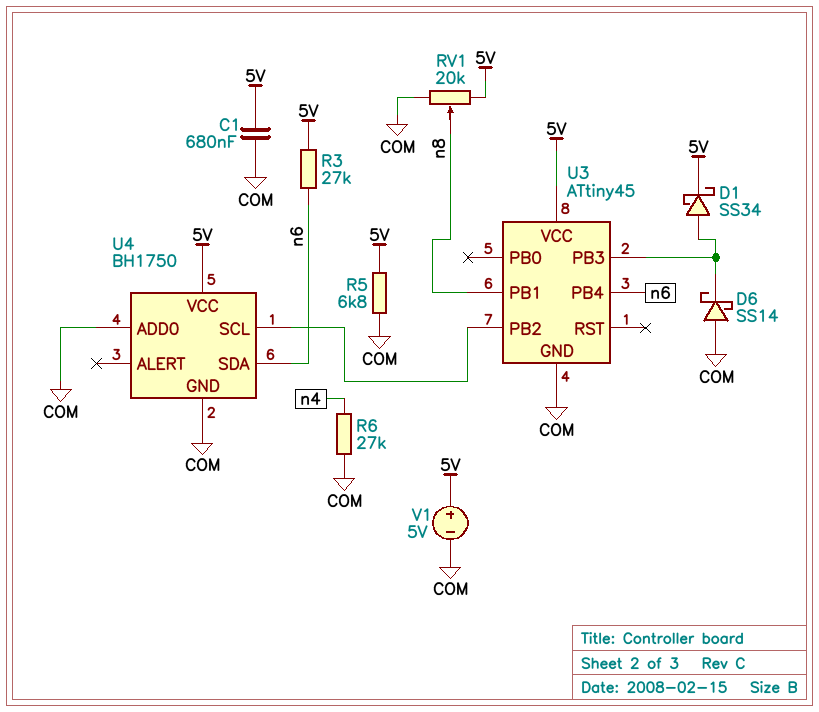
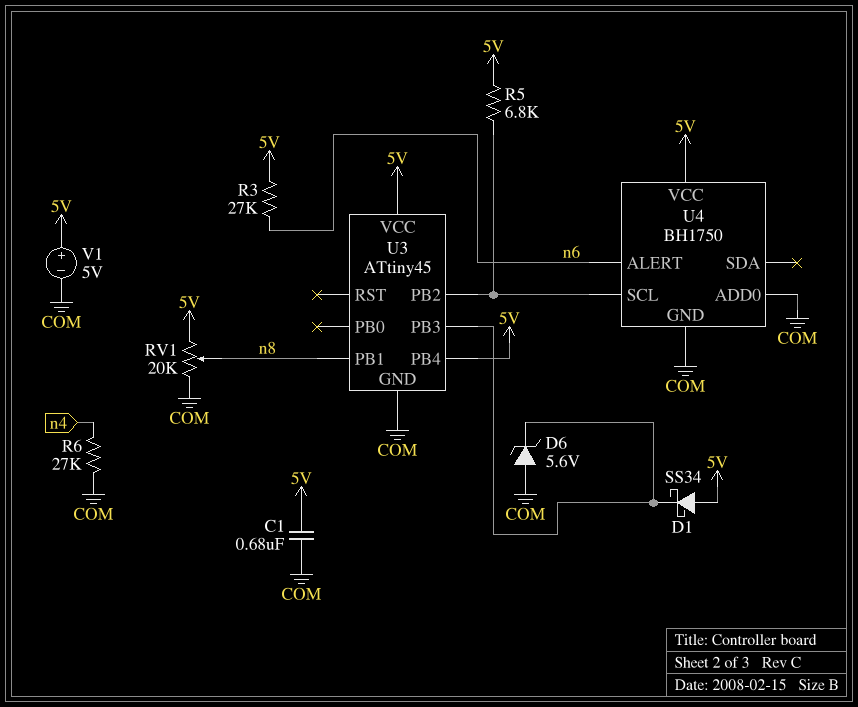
D1: schottky SS34 (A U3/PB3, K 5V) -> schottky SS34 (A 5V, K U3/PB3)
D6: schottky SS14 (A COM, K U3/PB3) -> zener 5.6V (A COM, K U3/PB3)
R5: 6.8k (5V, COM) -> 6.8k (5V, U3/PB2)
U3 pin PB4: n6 -> 5V
U4 pin ALERT: none -> n6
U4 pin SDA: n6 -> none

